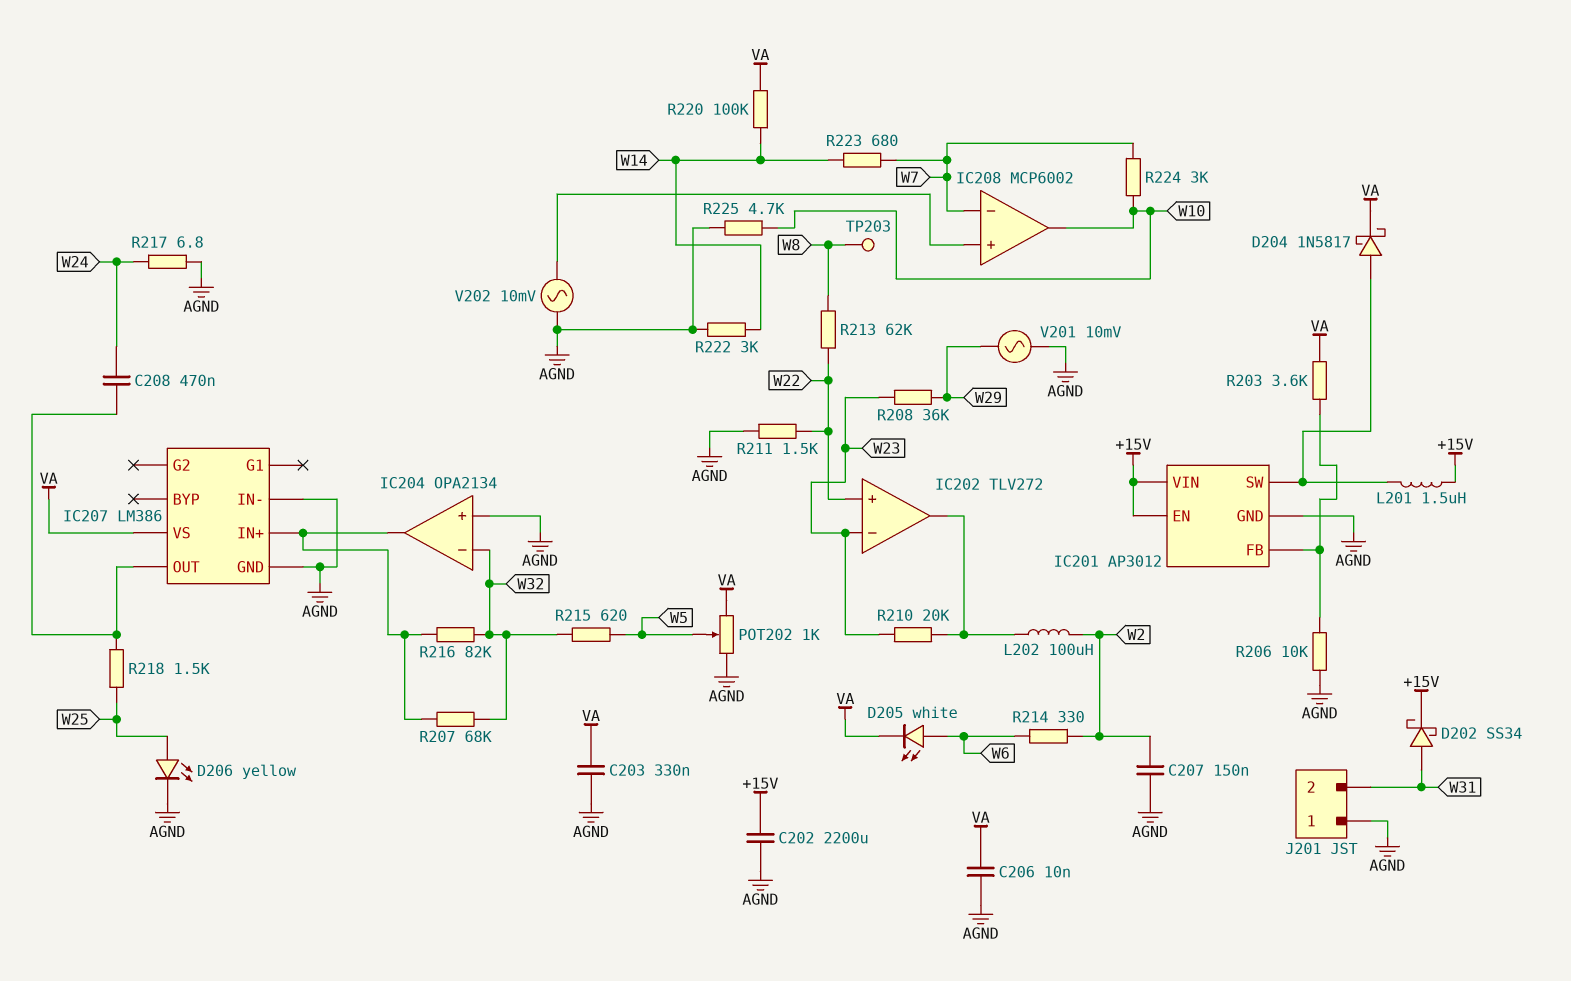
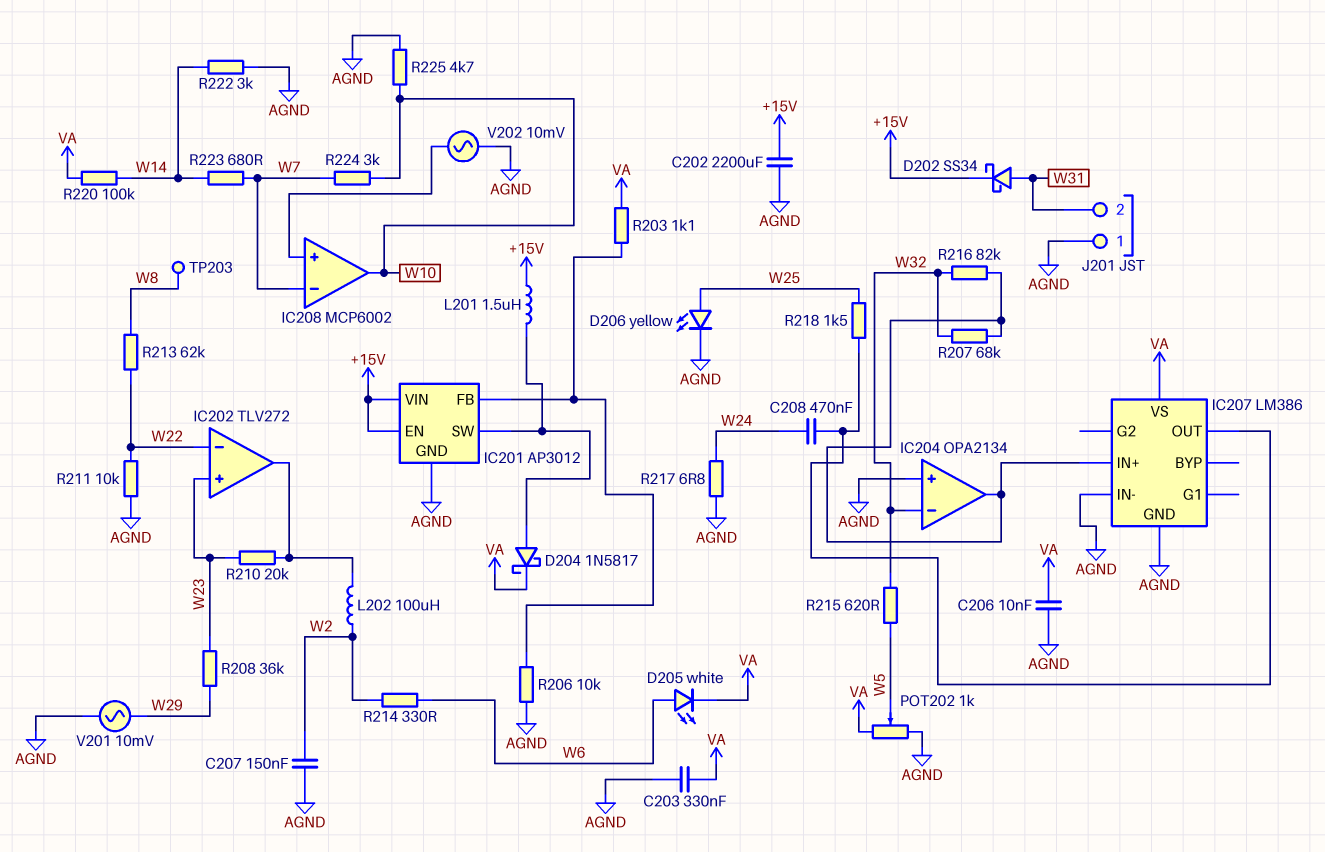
IC202 pin in+: W22 -> W23
IC202 pin in-: W23 -> W22
R203: 3.6k (IC201/FB, VA) -> 1.1k (IC201/FB, VA)
R211: 1.5k (AGND, W22) -> 10k (AGND, W22)

